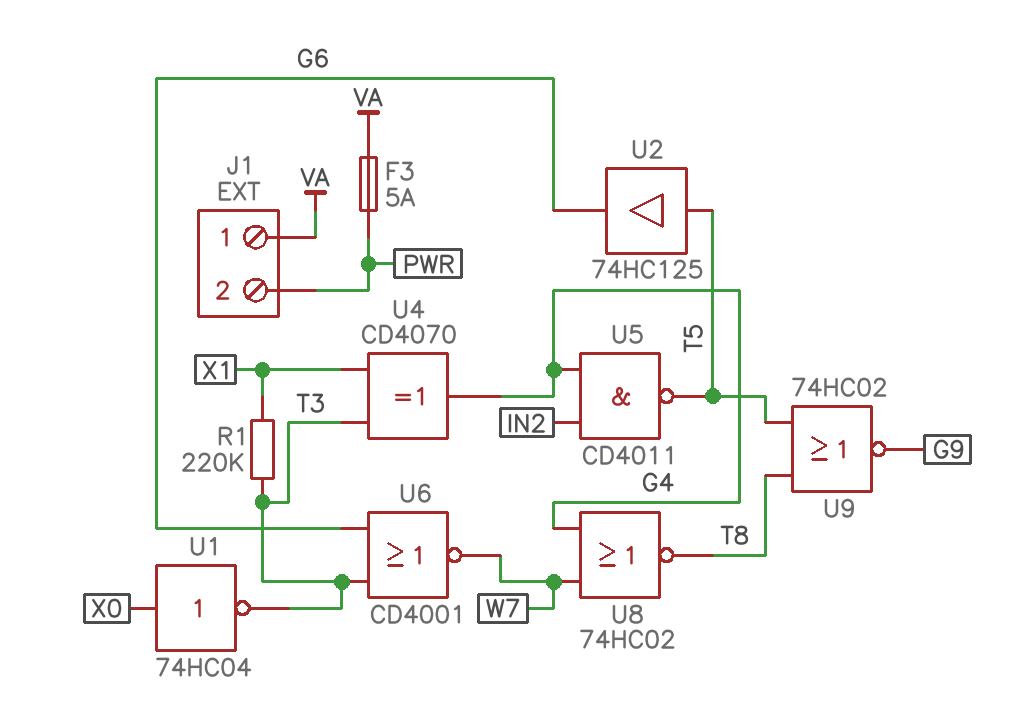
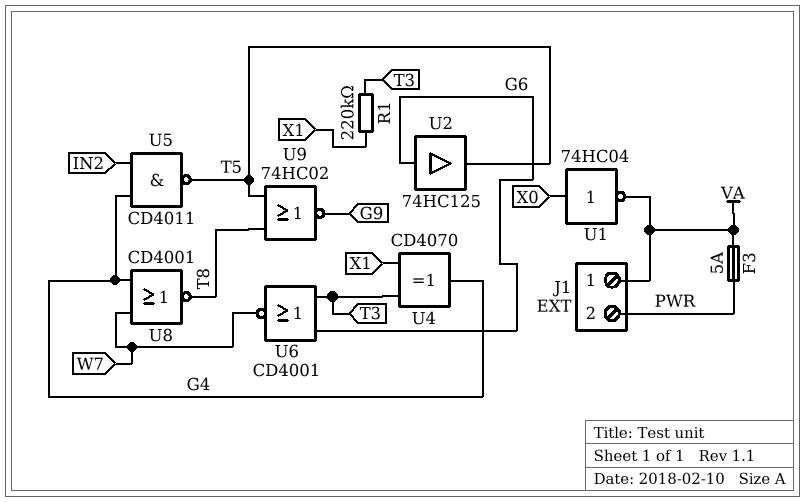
U1: NOT 74HC04 (in X0, out T3) -> NOT 74HC04 (in X0, out VA)
U2: buffer 74HC125 (in T5, out G6) -> buffer 74HC125 (in G6, out T5)
U8: NOR 74HC02 (in G4, in W7, out T8) -> NOR CD4001 (in G4, in W7, out T8)

